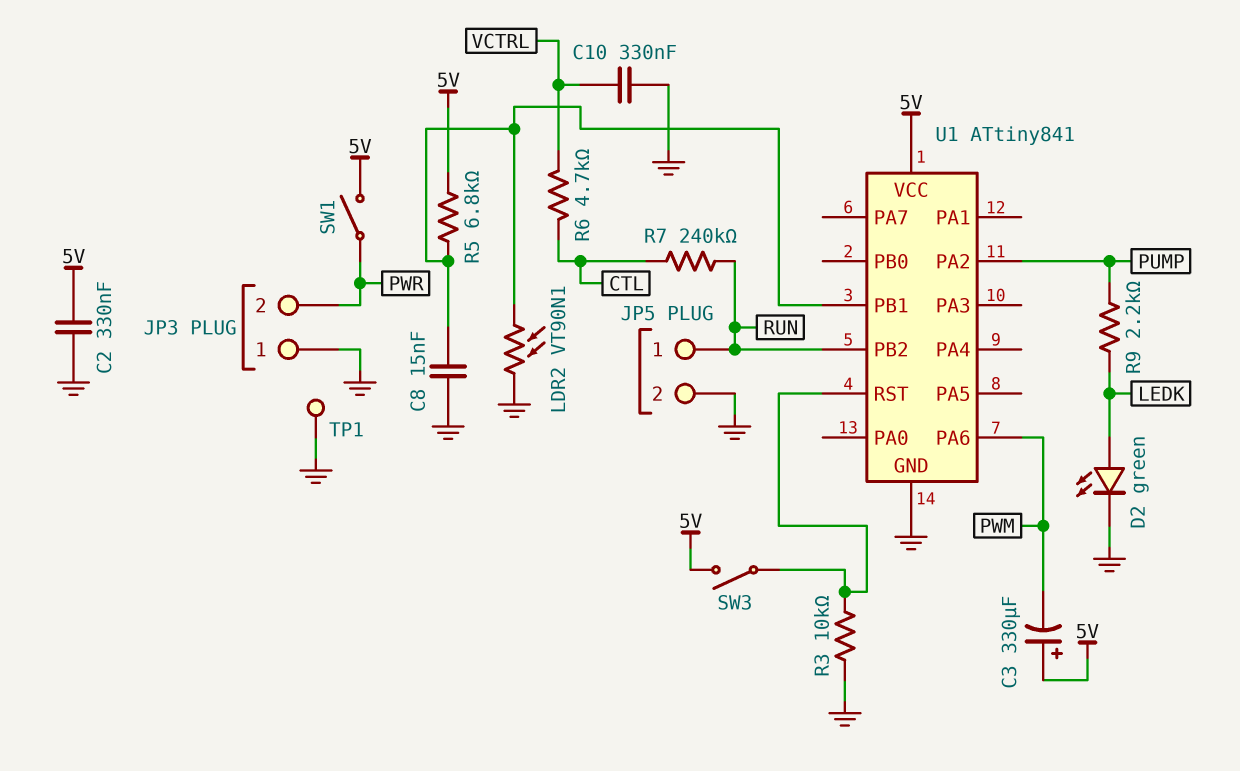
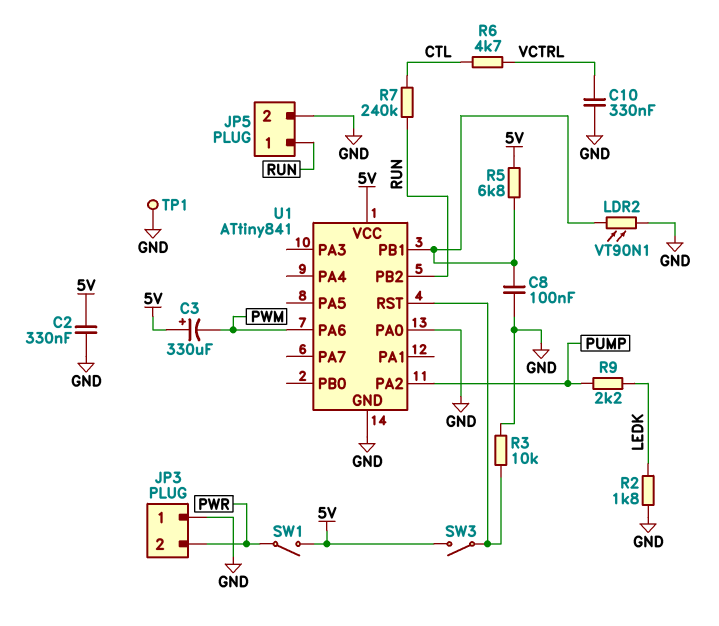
C8: 15nF (GND, U1/PB1) -> 100nF (GND, U1/PB1)
D2: LED green (A LEDK, K GND) -> none
R2: none -> 1.8k (GND, LEDK)
U1 pin PA0: none -> GND

